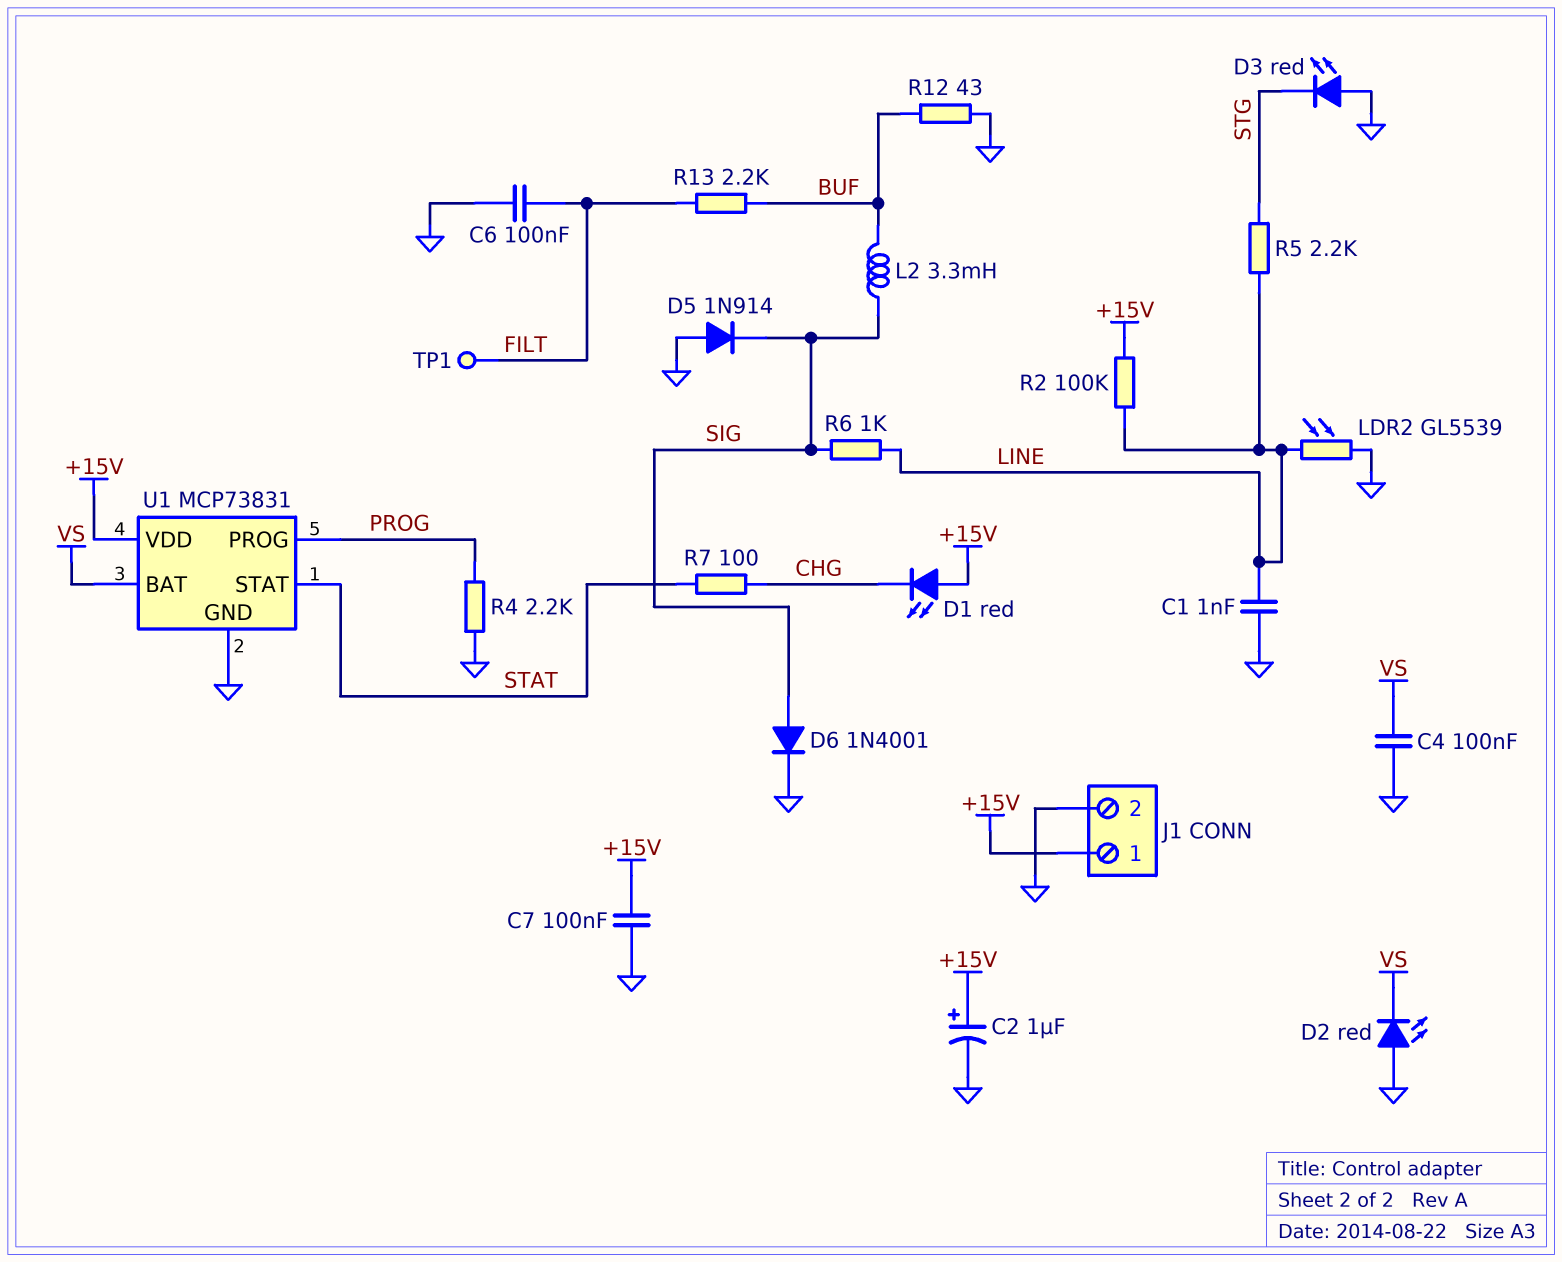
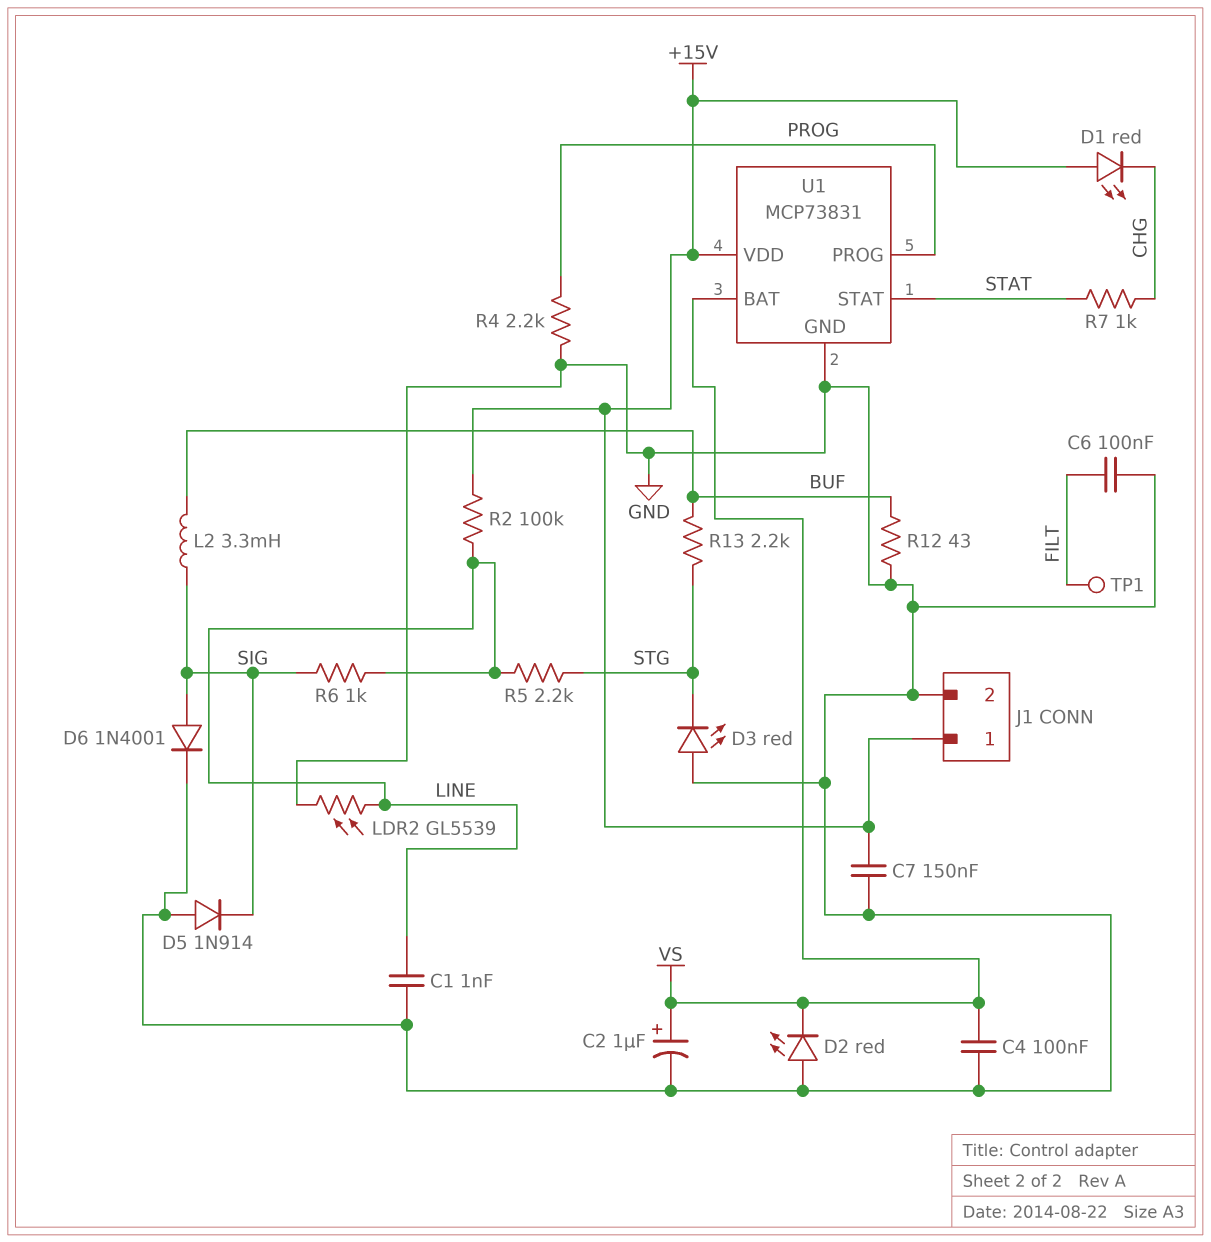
C2: 1uF (plus +15V, minus GND) -> 1uF (plus VS, minus GND)
C7: 100nF (+15V, GND) -> 150nF (+15V, GND)
R7: 100 (CHG, STAT) -> 1k (CHG, STAT)
R13: 2.2k (BUF, FILT) -> 2.2k (BUF, STG)

